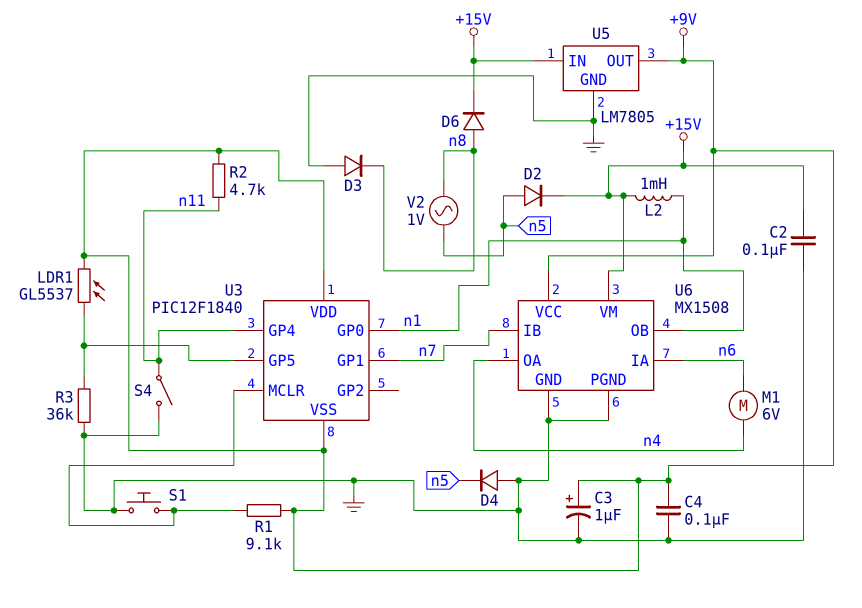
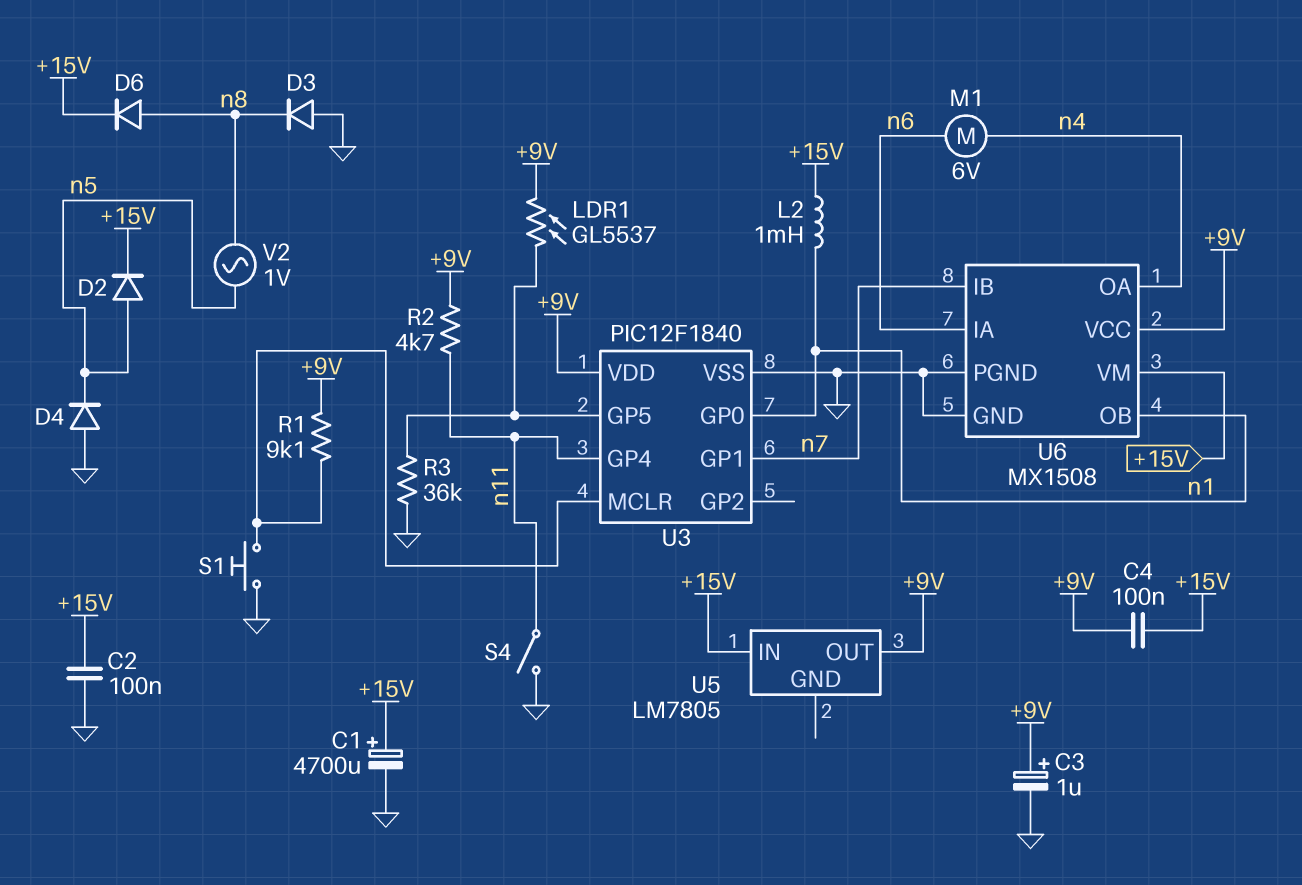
C1: none -> 4700uF (plus +15V, minus GND)
C4: 100nF (+9V, GND) -> 100nF (+9V, +15V)
U3 pin VSS: +9V -> GND
U5 pin GND: GND -> none

